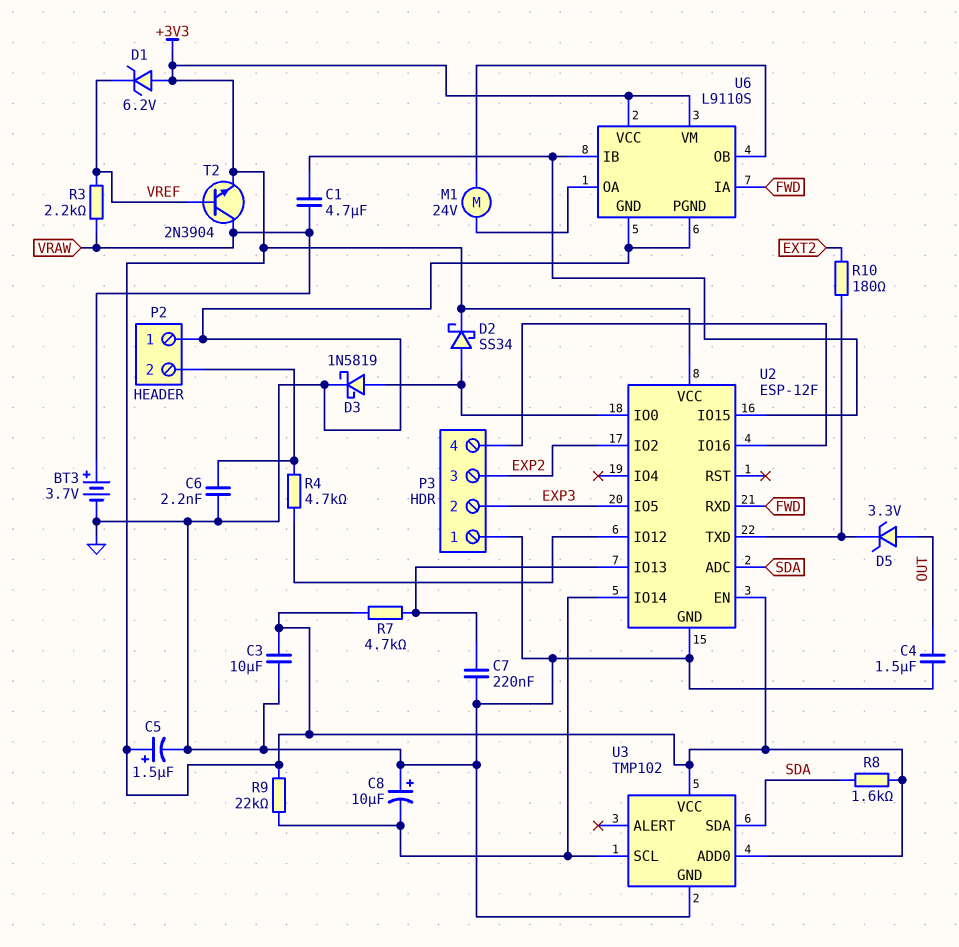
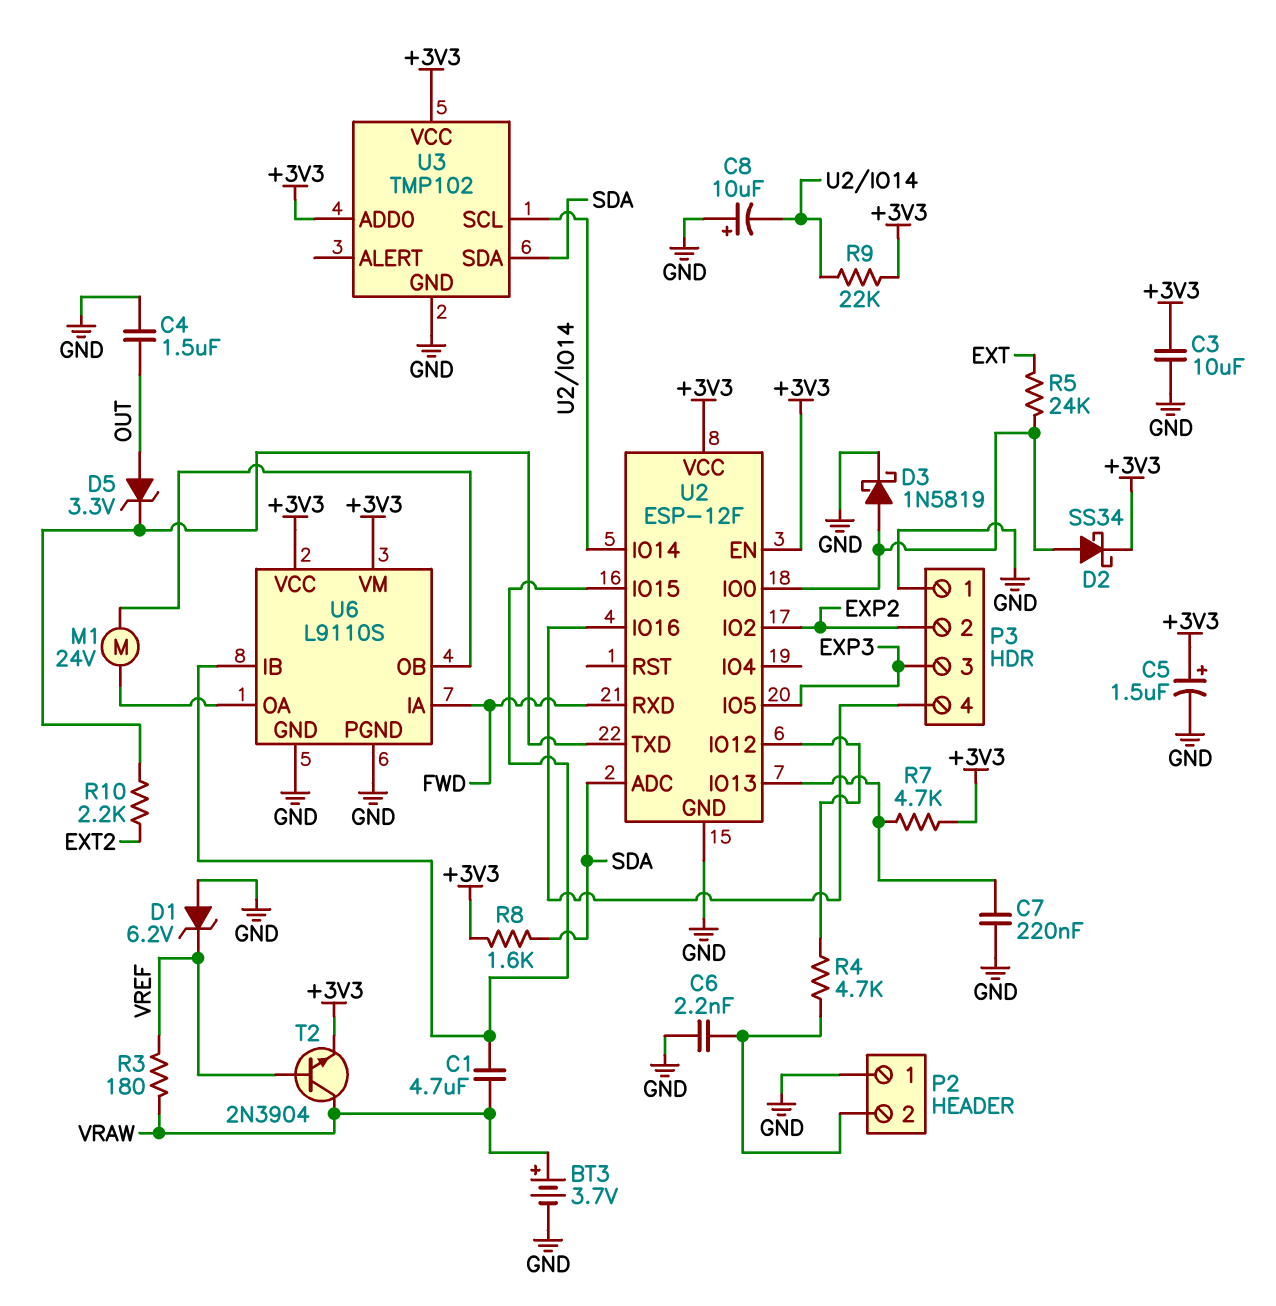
D1: zener 6.2V (A +3V3, K VREF) -> zener 6.2V (A GND, K VREF)
P3 pin 2: EXP3 -> EXP2
P3 pin 3: EXP2 -> EXP3
R3: 2.2k (VRAW, VREF) -> 180 (VRAW, VREF)
R5: none -> 24k (EXT, U2/IO0)
R10: 180 (EXT2, U2/TXD) -> 2.2k (EXT2, U2/TXD)

